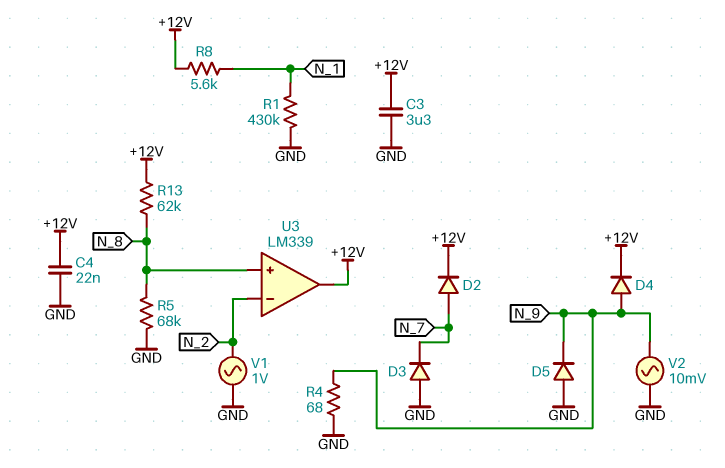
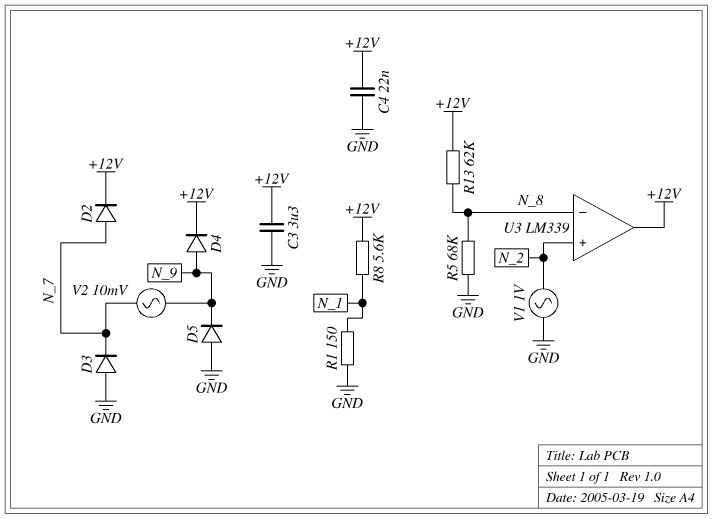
R1: 430k (GND, N_1) -> 150 (GND, N_1)
R4: 68 (GND, N_9) -> none
U3 pin in+: N_8 -> N_2
U3 pin in-: N_2 -> N_8
V2: AC 10mV (GND, N_9) -> AC 10mV (N_7, N_9)

